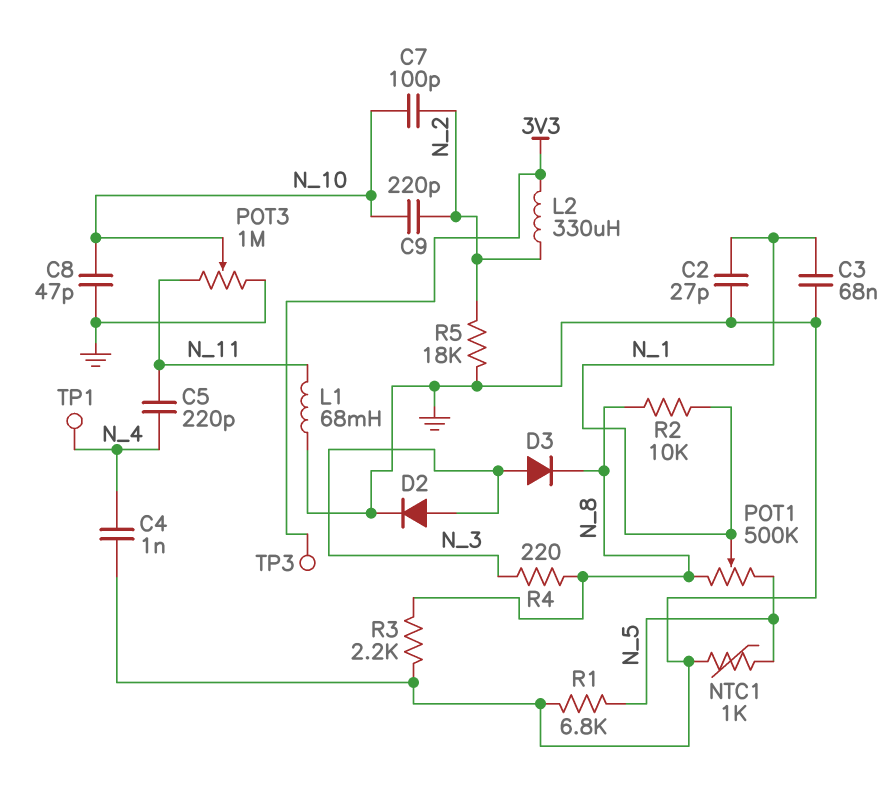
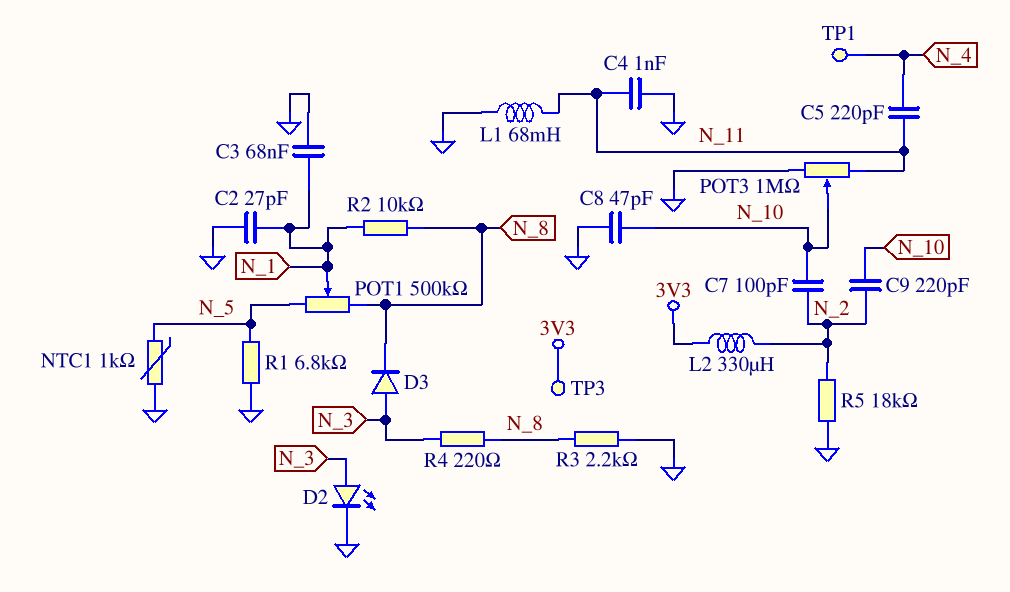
C4: 1nF (GND, N_4) -> 1nF (GND, N_11)
D2: diode (A N_3, K GND) -> LED (A N_3, K GND)

